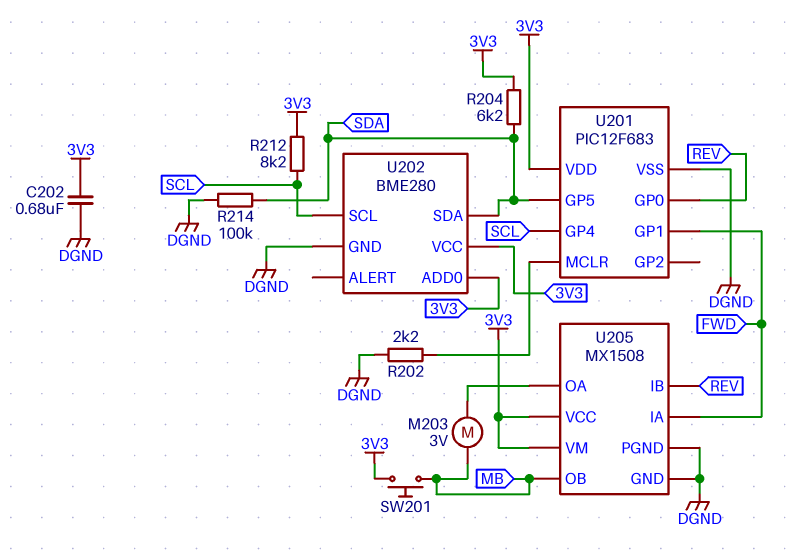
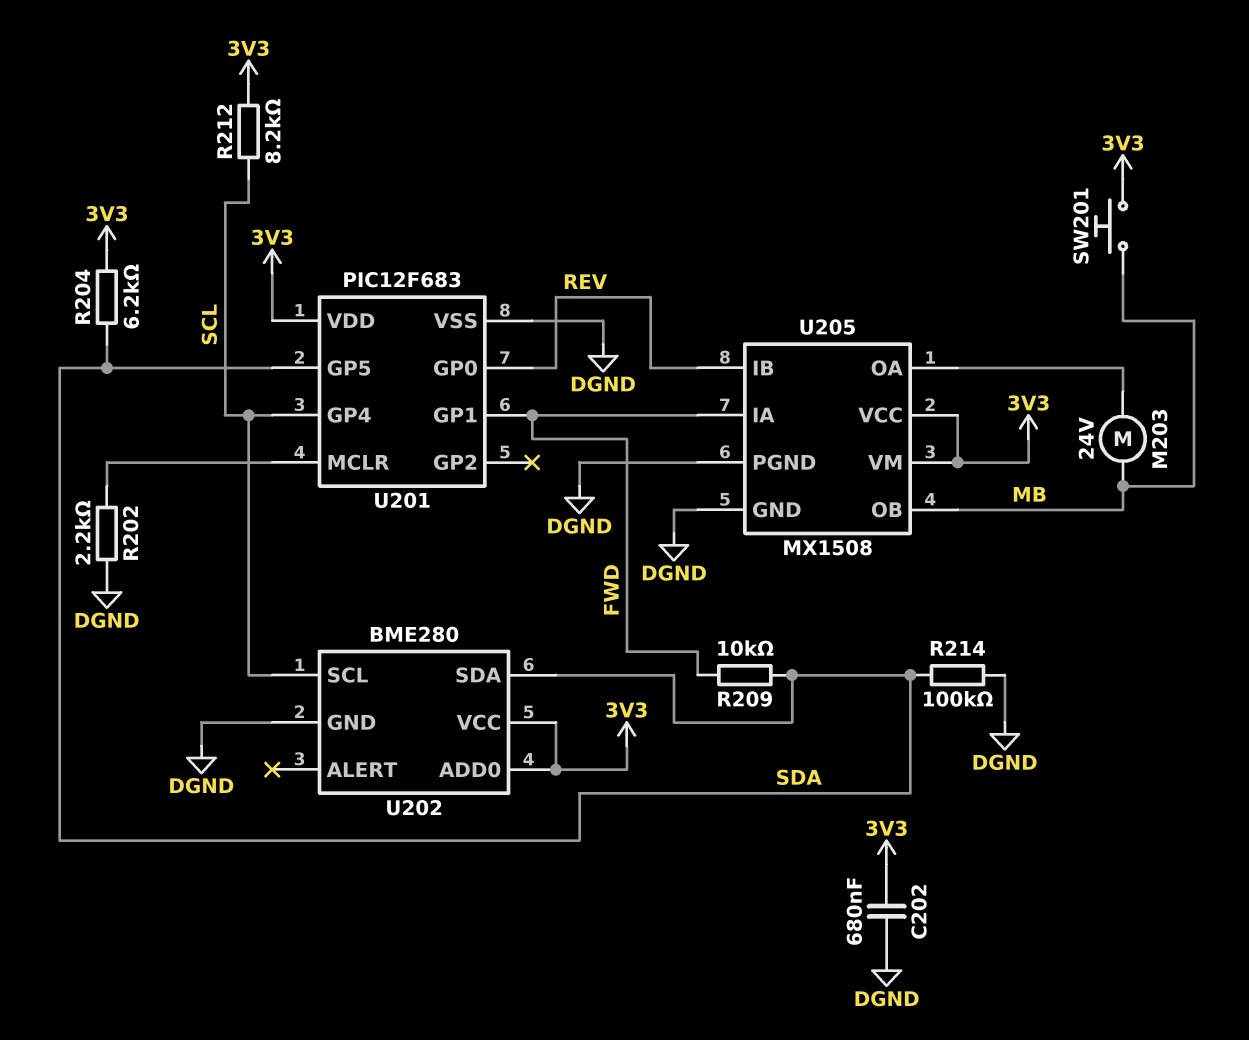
M203: motor 3V (MB, U205/OA) -> motor 24V (MB, U205/OA)
R209: none -> 10k (FWD, SDA)

